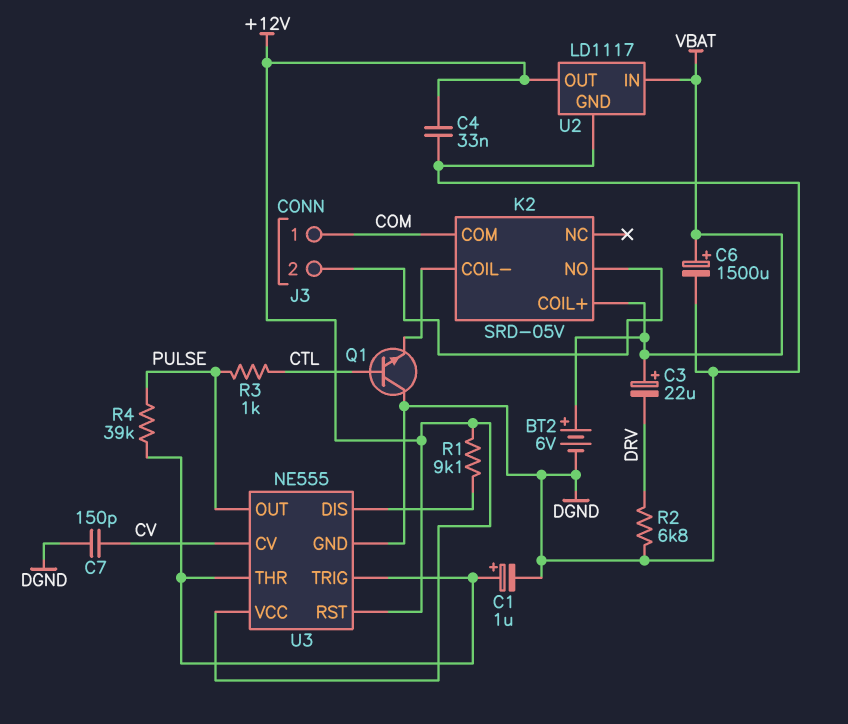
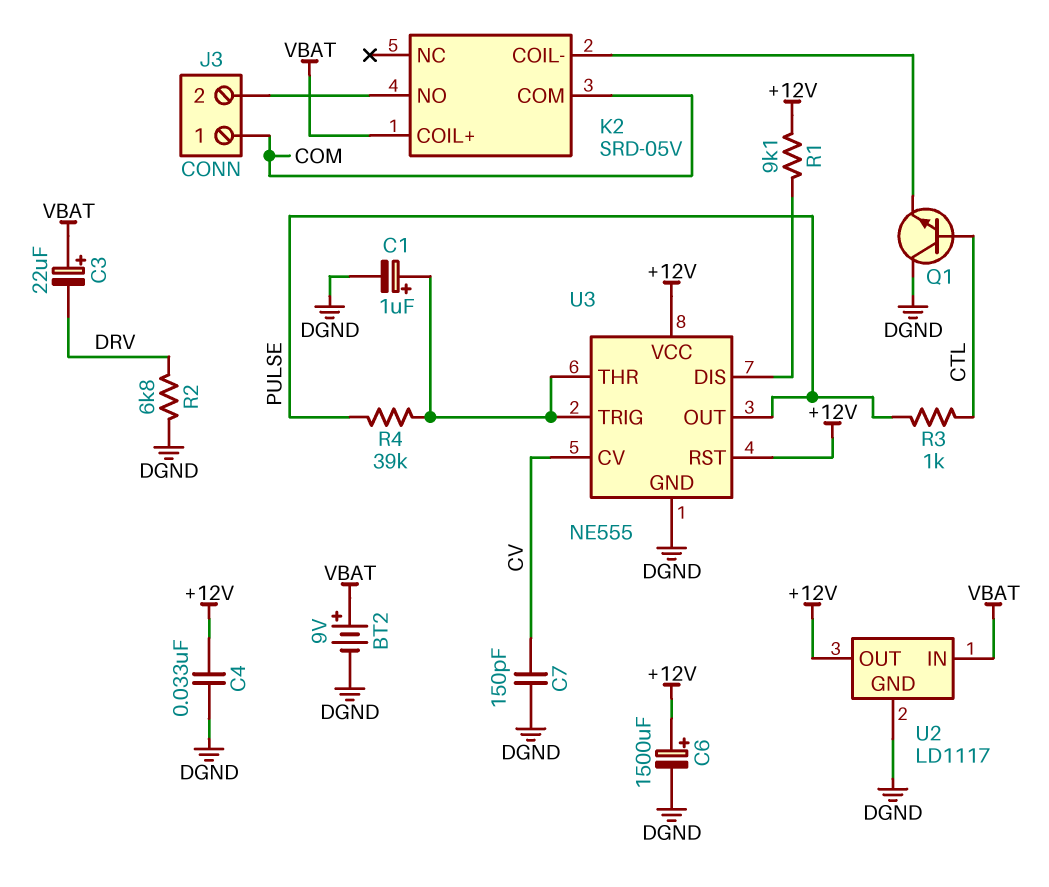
BT2: 6V (plus VBAT, minus DGND) -> 9V (plus VBAT, minus DGND)
C6: 1500uF (plus VBAT, minus DGND) -> 1500uF (plus +12V, minus DGND)

